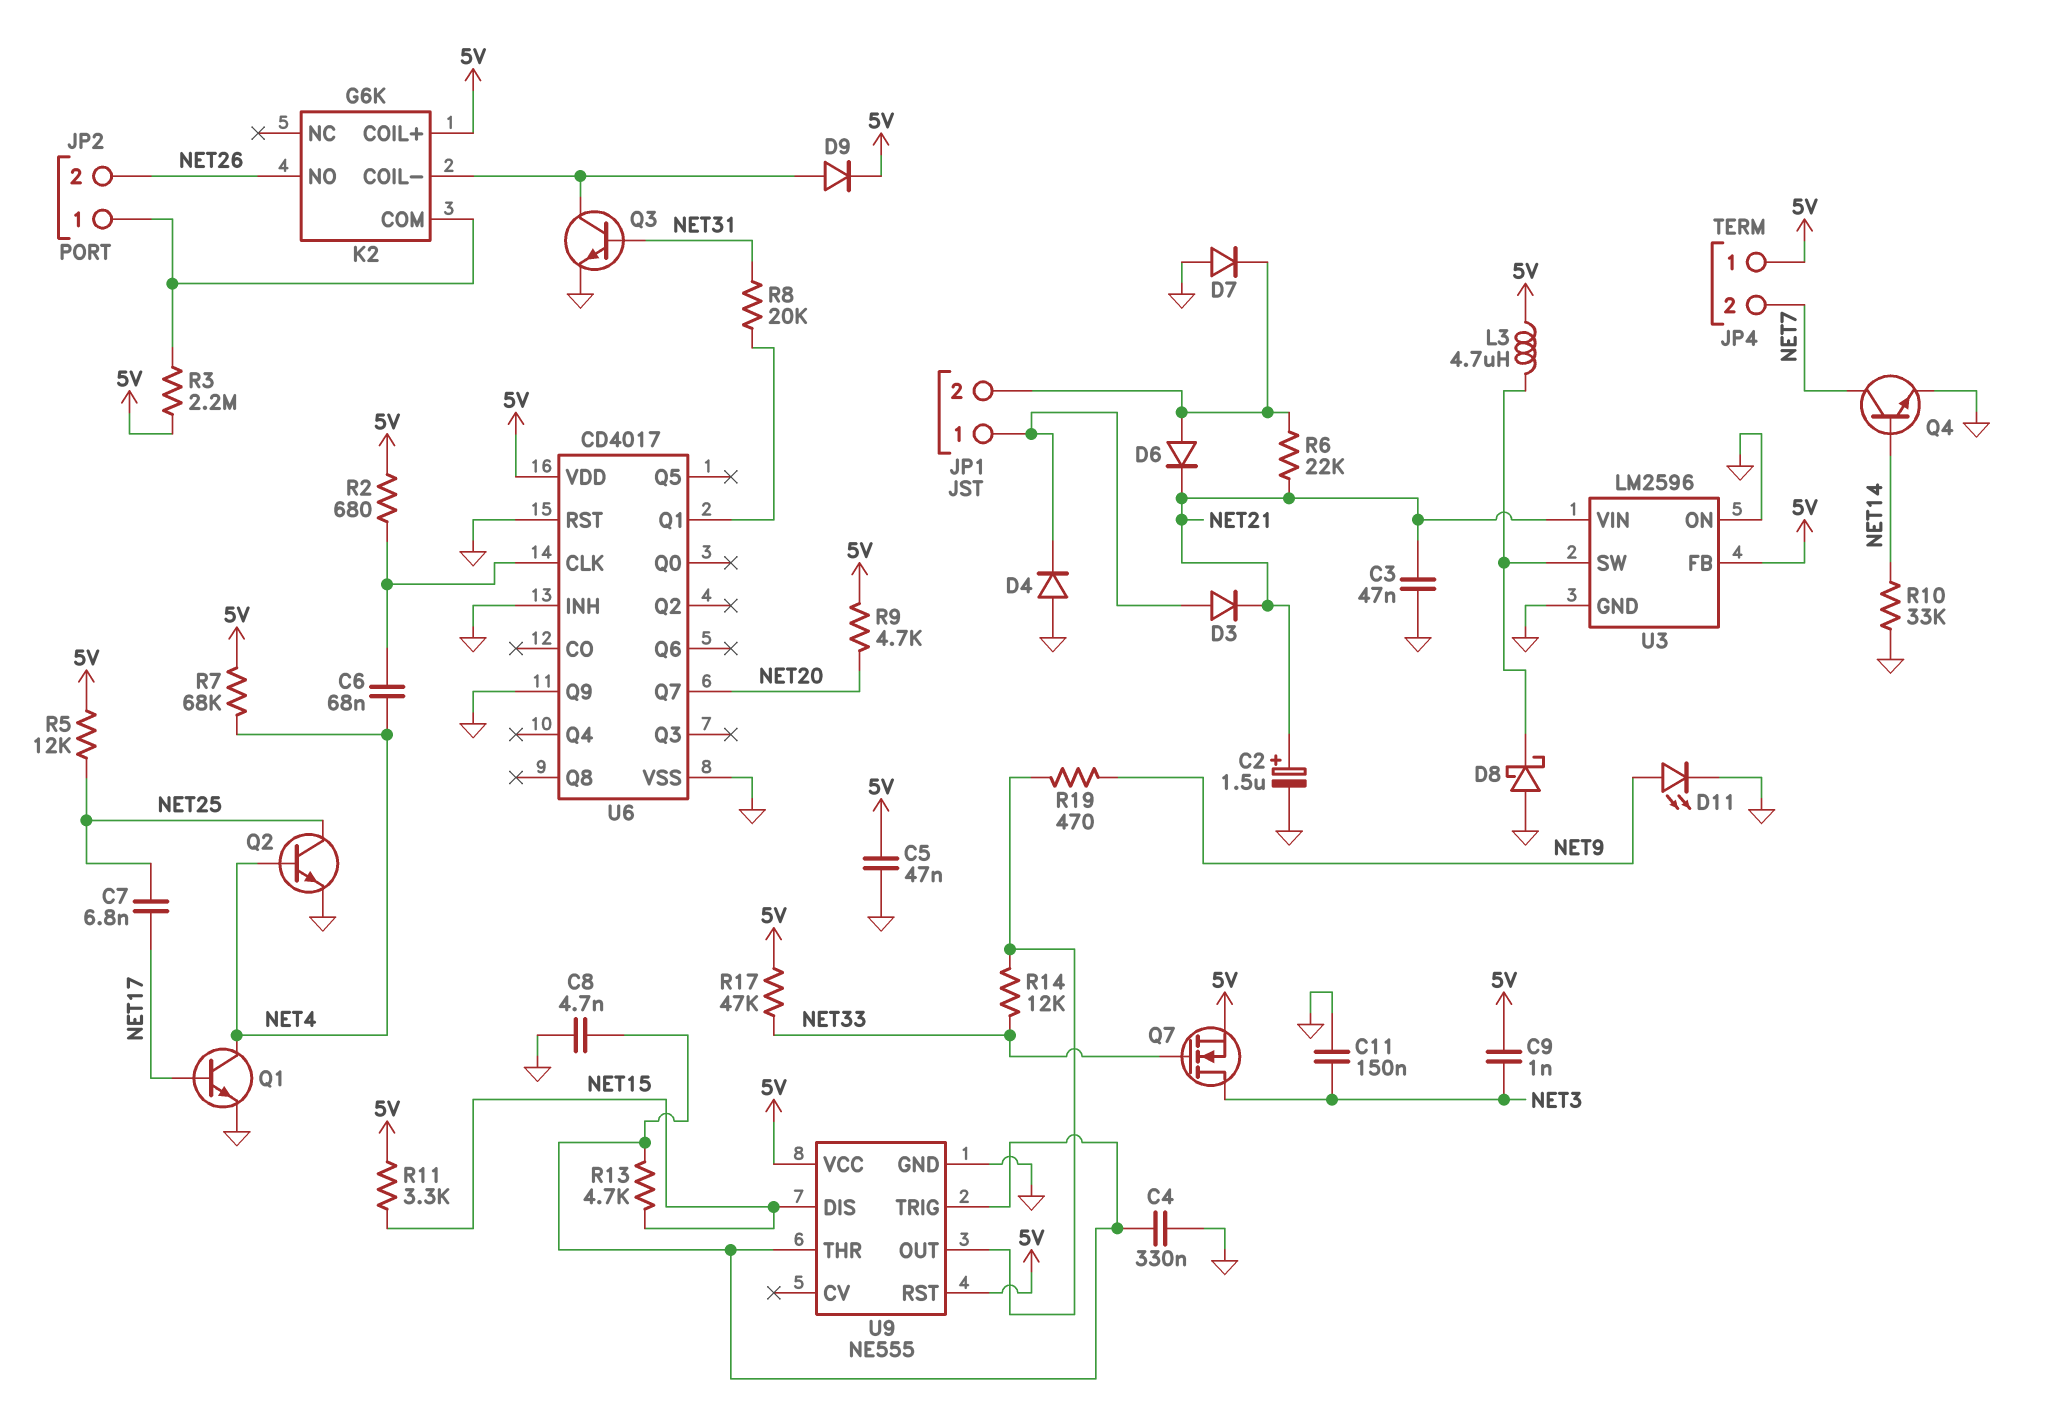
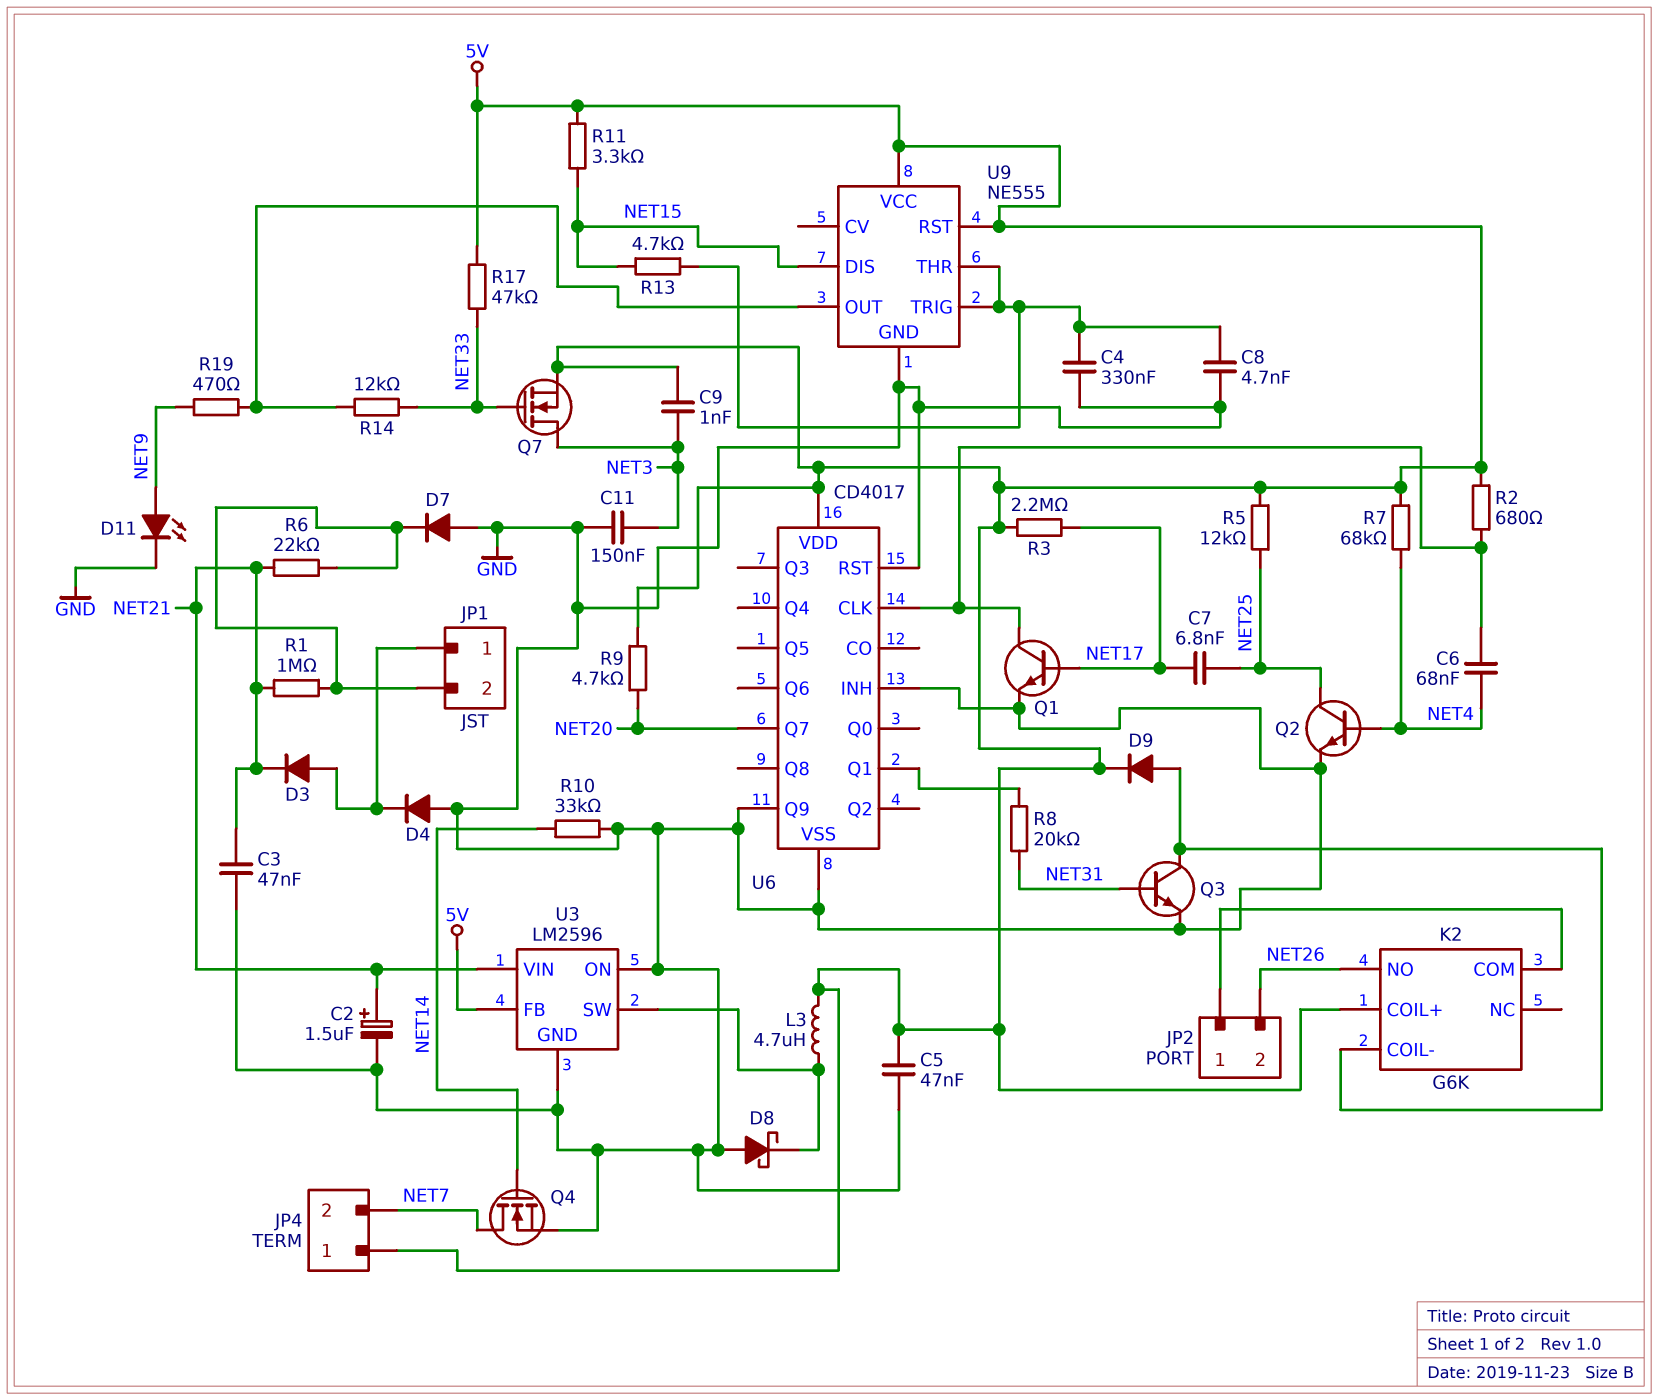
D6: diode (A JP1/2, K NET21) -> none
Q1: NPN (B NET17, C NET4, E GND) -> NPN (B NET17, C U6/CLK, E GND)
Q4: NPN (B NET14, C NET7, E GND) -> NMOS (G NET14, D NET7, S GND)
R1: none -> 1M (JP1/2, NET21)
R3: 2.2M (5V, JP2/1) -> 2.2M (5V, NET17)

